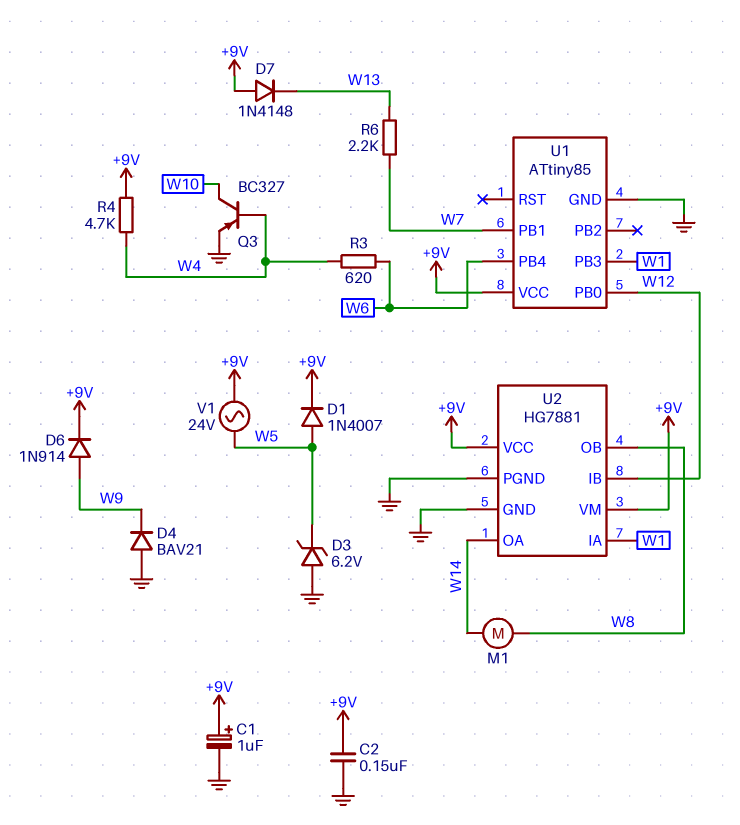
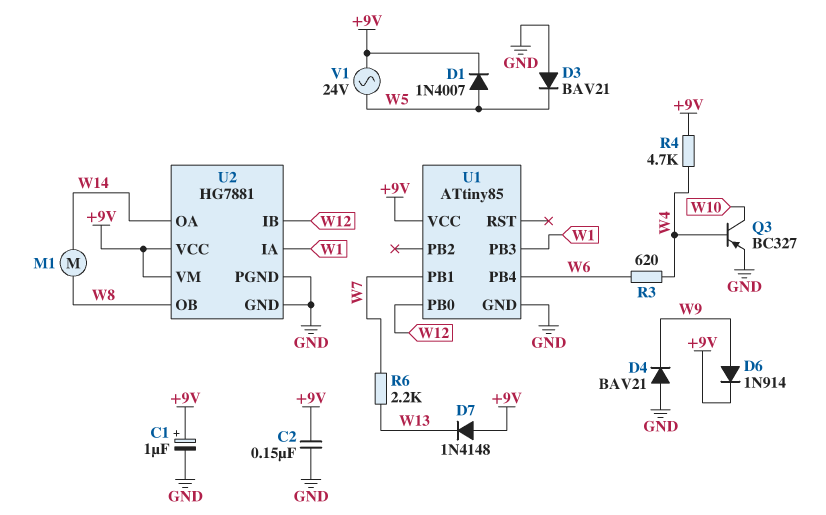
D3: zener 6.2V (A GND, K W5) -> diode BAV21 (A GND, K W5)

